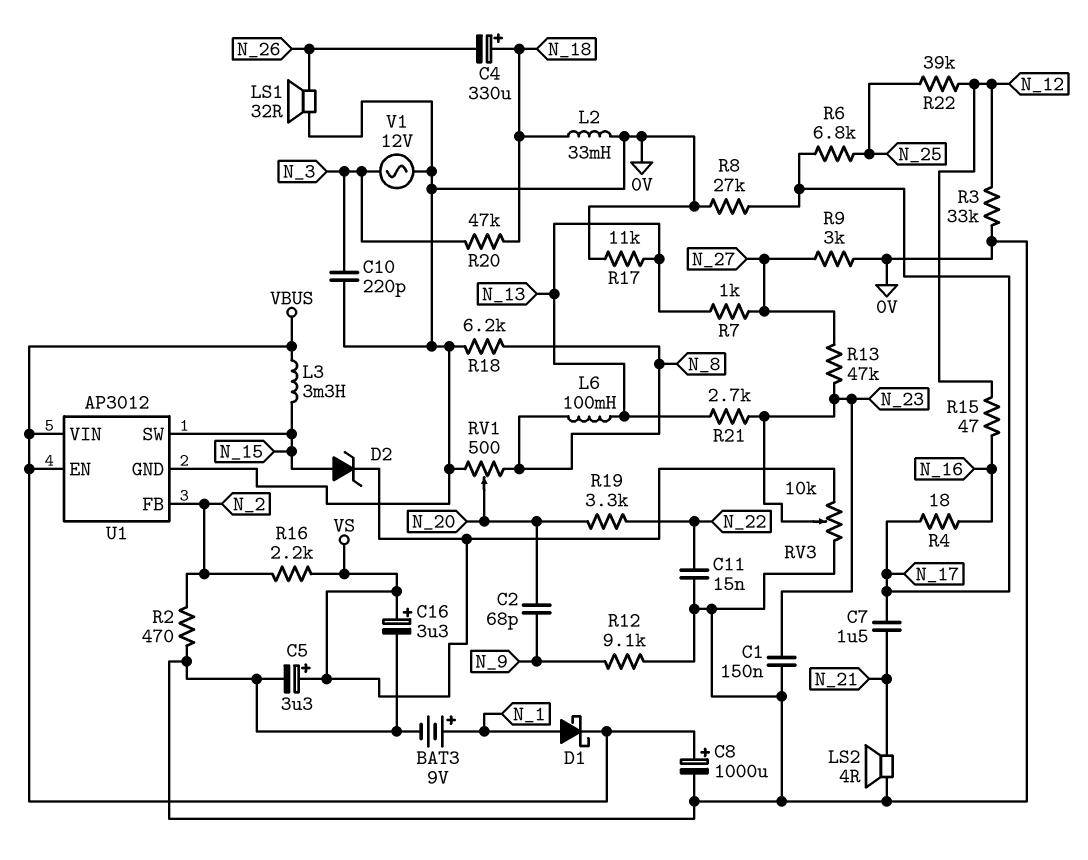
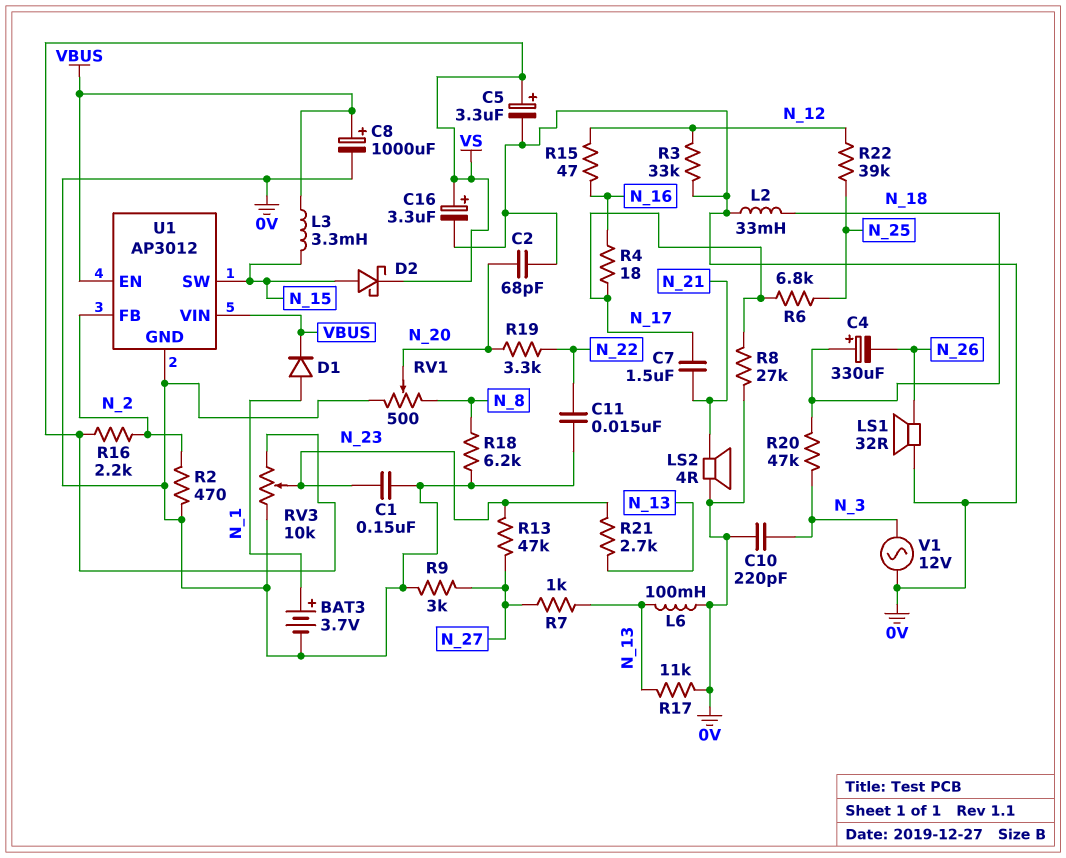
BAT3: 9V (plus N_1, minus 0V) -> 3.7V (plus N_1, minus 0V)
C2: 68pF (N_9, N_20) -> 68pF (0V, N_20)
D1: schottky (A N_1, K VBUS) -> diode (A N_1, K VBUS)
D2: zener (A N_15, K VS) -> schottky (A N_15, K VS)
L6: 100mH (N_8, N_13) -> 100mH (0V, N_13)
R12: 9.1k (0V, N_9) -> none

